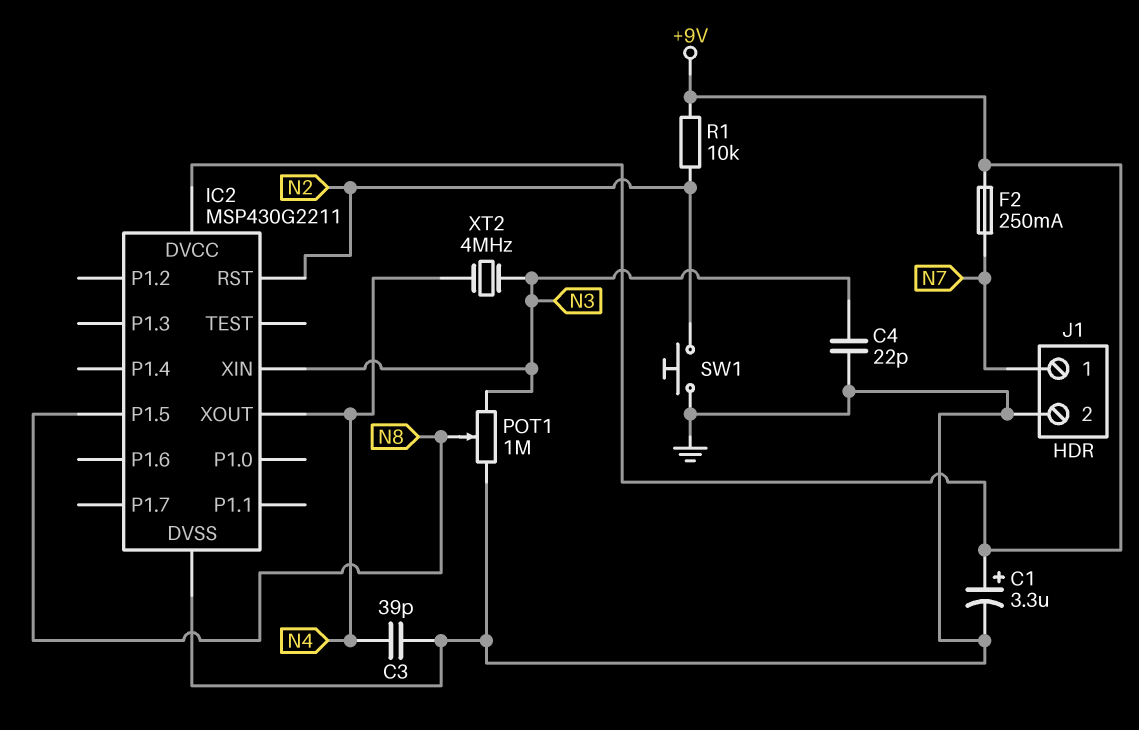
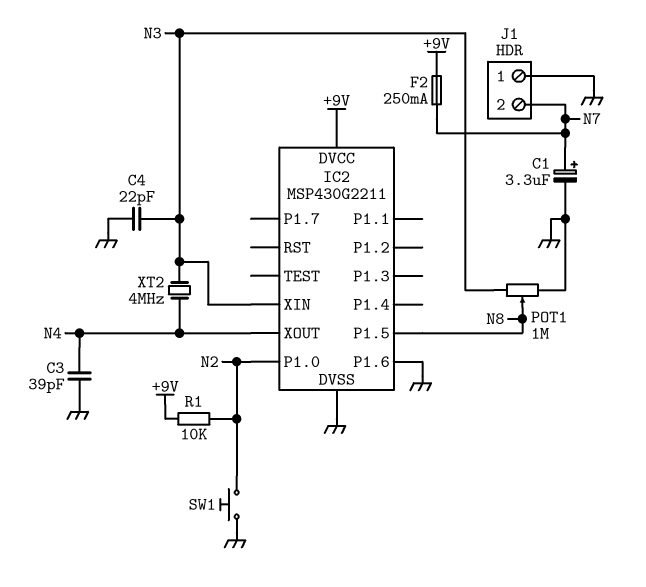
C1: 3.3uF (plus +9V, minus GND) -> 3.3uF (plus N7, minus GND)
IC2 pin P1.0: none -> N2
IC2 pin P1.6: none -> GND
IC2 pin RST: N2 -> none
J1 pin 1: N7 -> GND
J1 pin 2: GND -> N7

